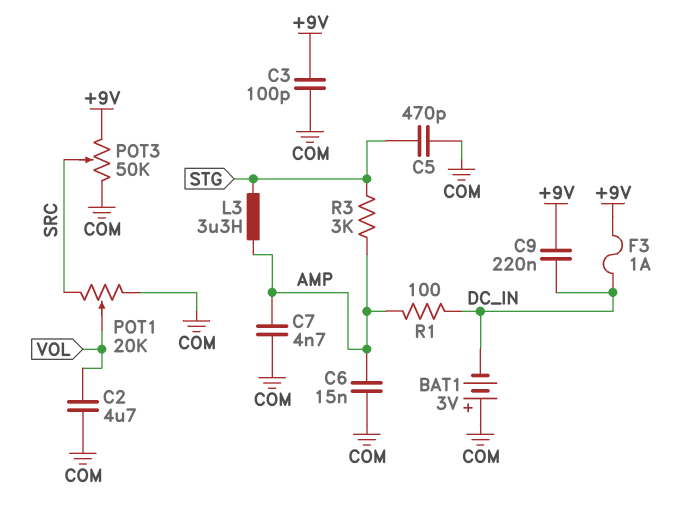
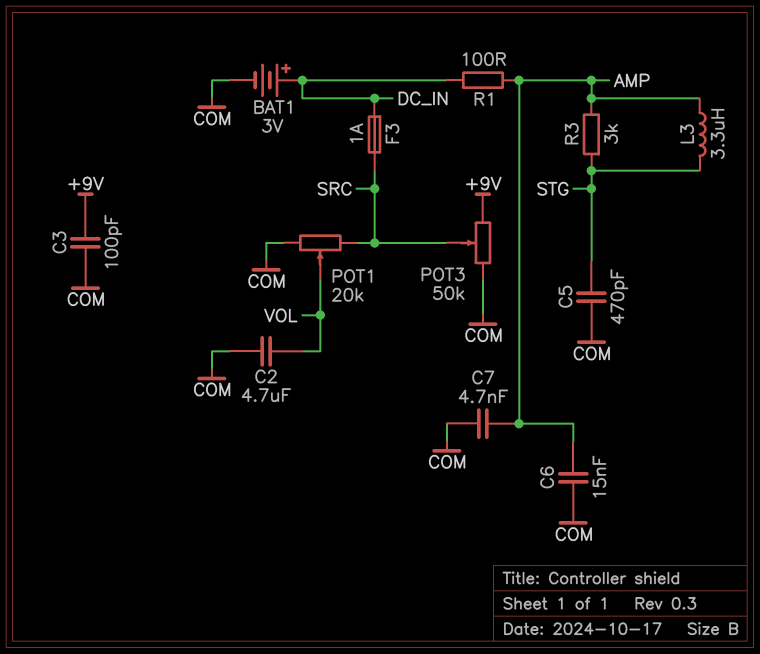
BAT1: 3V (plus COM, minus DC_IN) -> 3V (plus DC_IN, minus COM)
C9: 220nF (+9V, DC_IN) -> none
F3: 1A (+9V, DC_IN) -> 1A (DC_IN, SRC)

